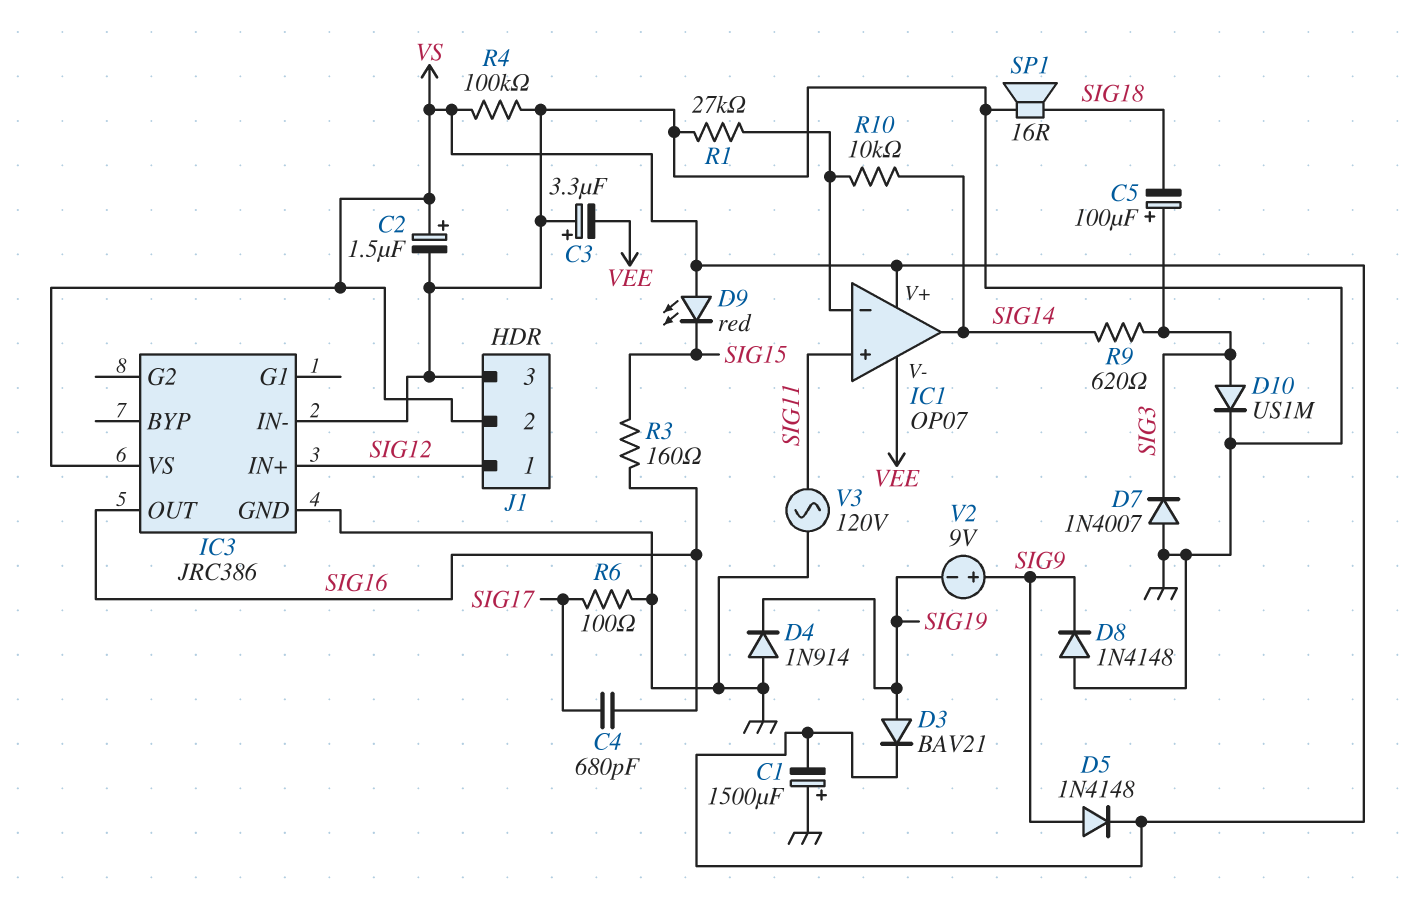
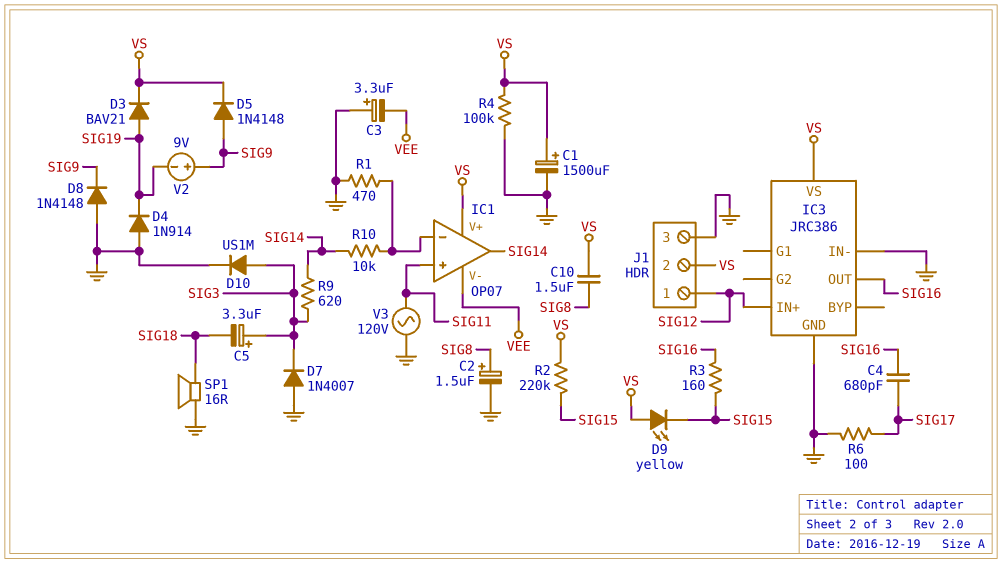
C1: 1500uF (plus GND, minus VS) -> 1500uF (plus VS, minus GND)
C2: 1.5uF (plus VS, minus GND) -> 1.5uF (plus SIG8, minus GND)
C5: 100uF (plus SIG3, minus SIG18) -> 3.3uF (plus SIG3, minus SIG18)
C10: none -> 1.5uF (SIG8, VS)
D9: LED red (A VS, K SIG15) -> LED yellow (A VS, K SIG15)
R1: 27k (GND, IC1/in-) -> 470 (GND, IC1/in-)
R2: none -> 220k (SIG15, VS)

